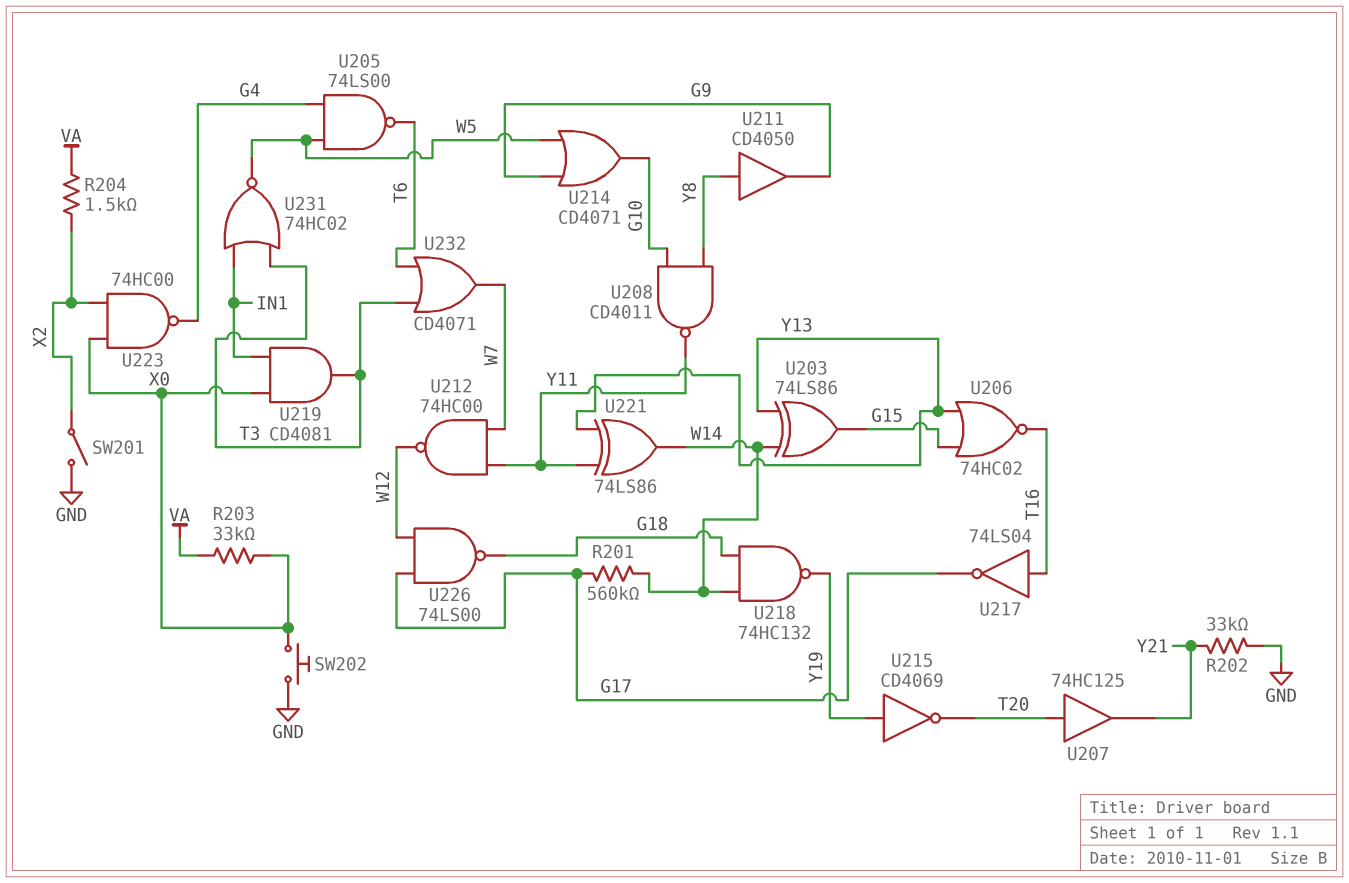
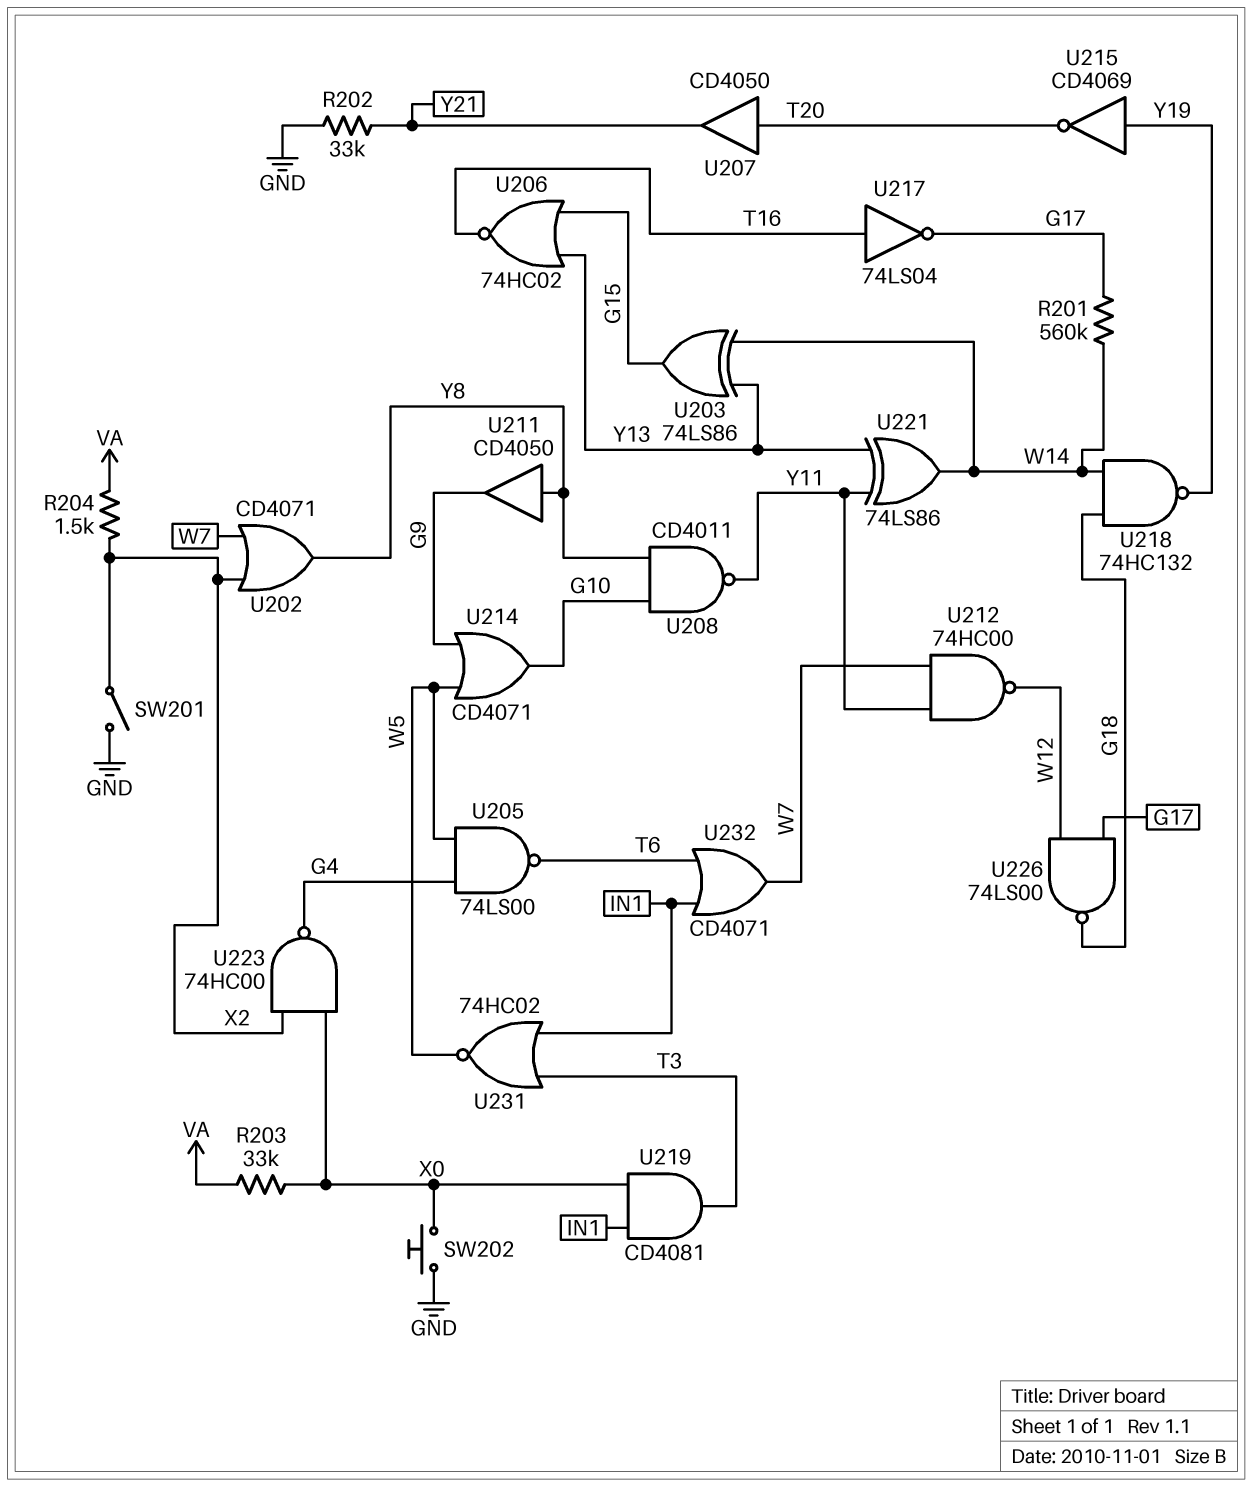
U202: none -> OR CD4071 (in W7, in X2, out Y8)
U207: buffer 74HC125 (in T20, out Y21) -> buffer CD4050 (in T20, out Y21)
U232: OR CD4071 (in T3, in T6, out W7) -> OR CD4071 (in IN1, in T6, out W7)

